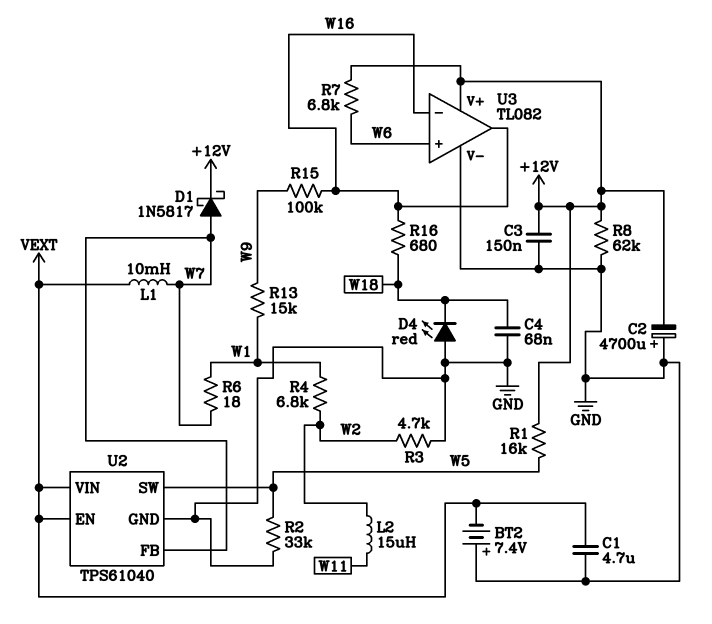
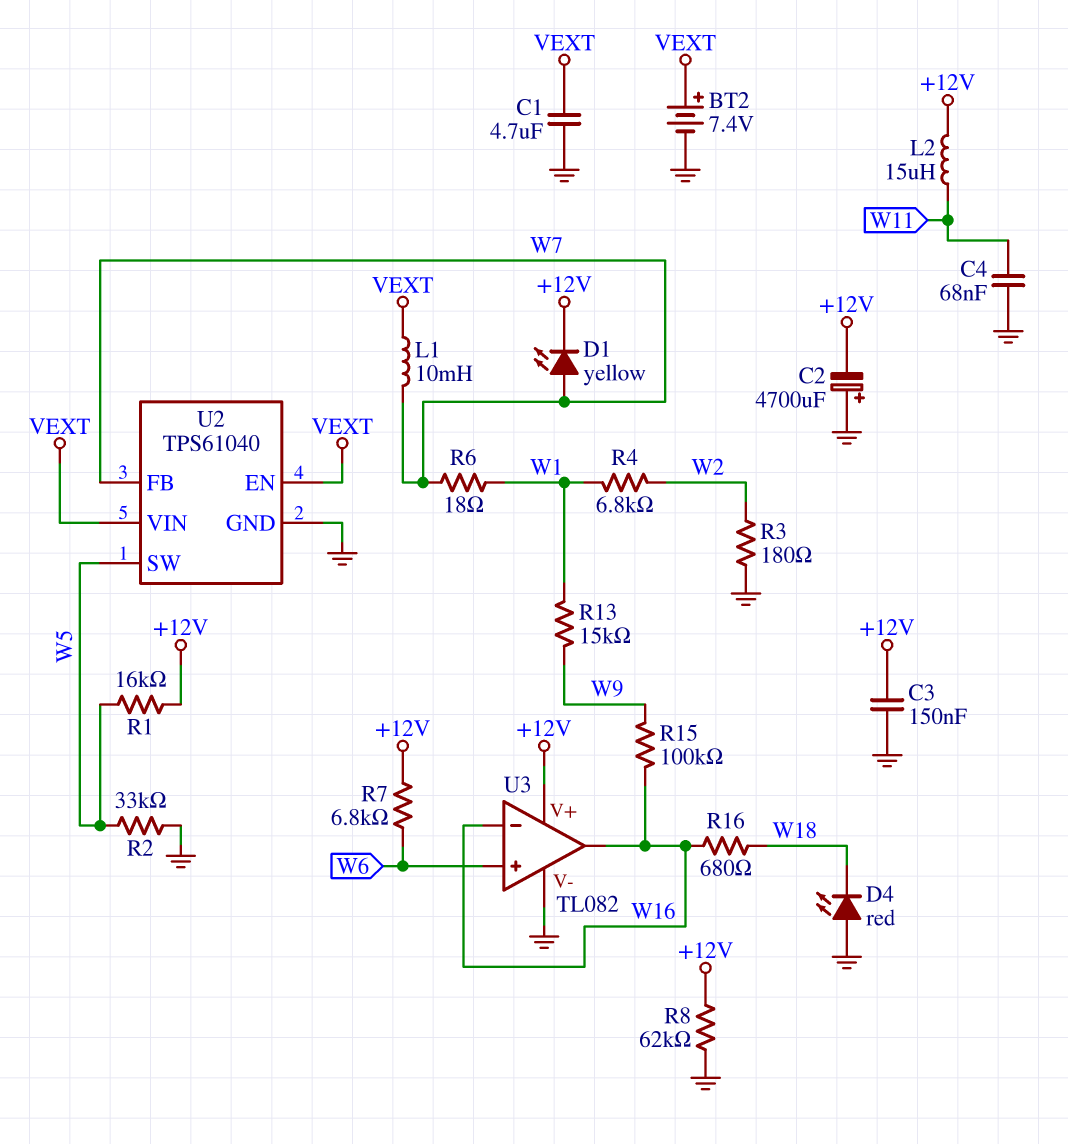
BT2: 7.4V (plus GND, minus VEXT) -> 7.4V (plus VEXT, minus GND)
C4: 68nF (GND, W18) -> 68nF (GND, W11)
D1: schottky 1N5817 (A W7, K +12V) -> LED yellow (A W7, K +12V)
L2: 15uH (W2, W11) -> 15uH (+12V, W11)
R3: 4.7k (GND, W2) -> 180 (GND, W2)

